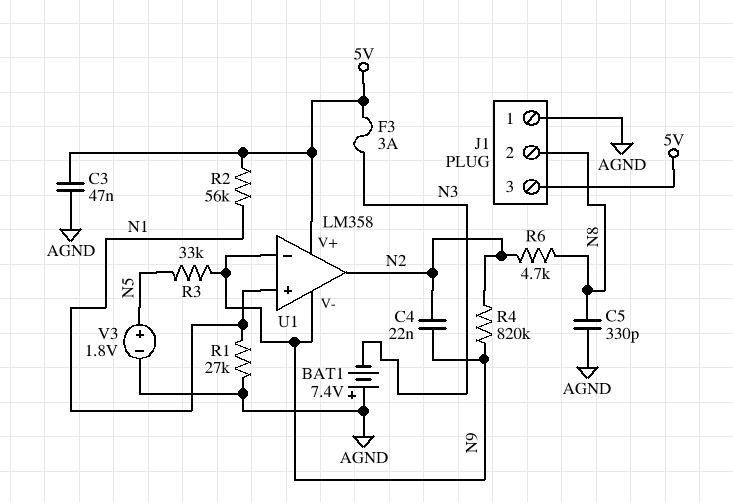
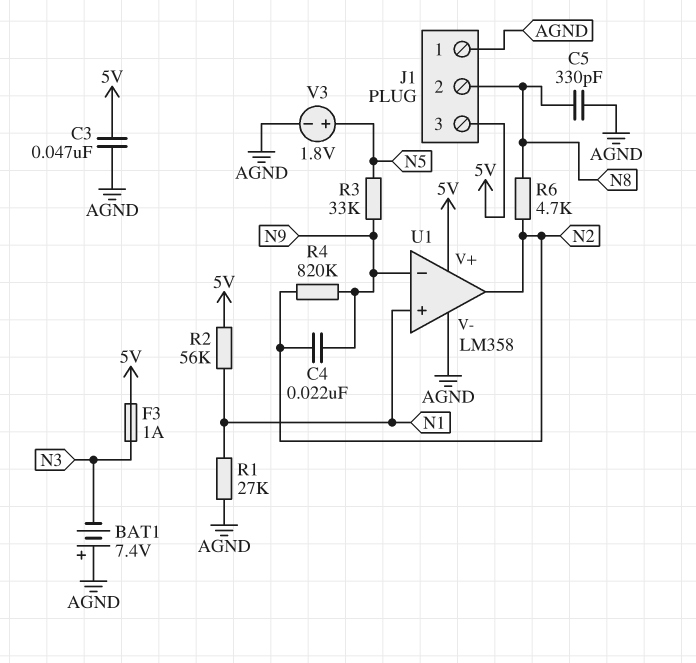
F3: 3A (5V, N3) -> 1A (5V, N3)
U1 pin V-: N9 -> AGND

